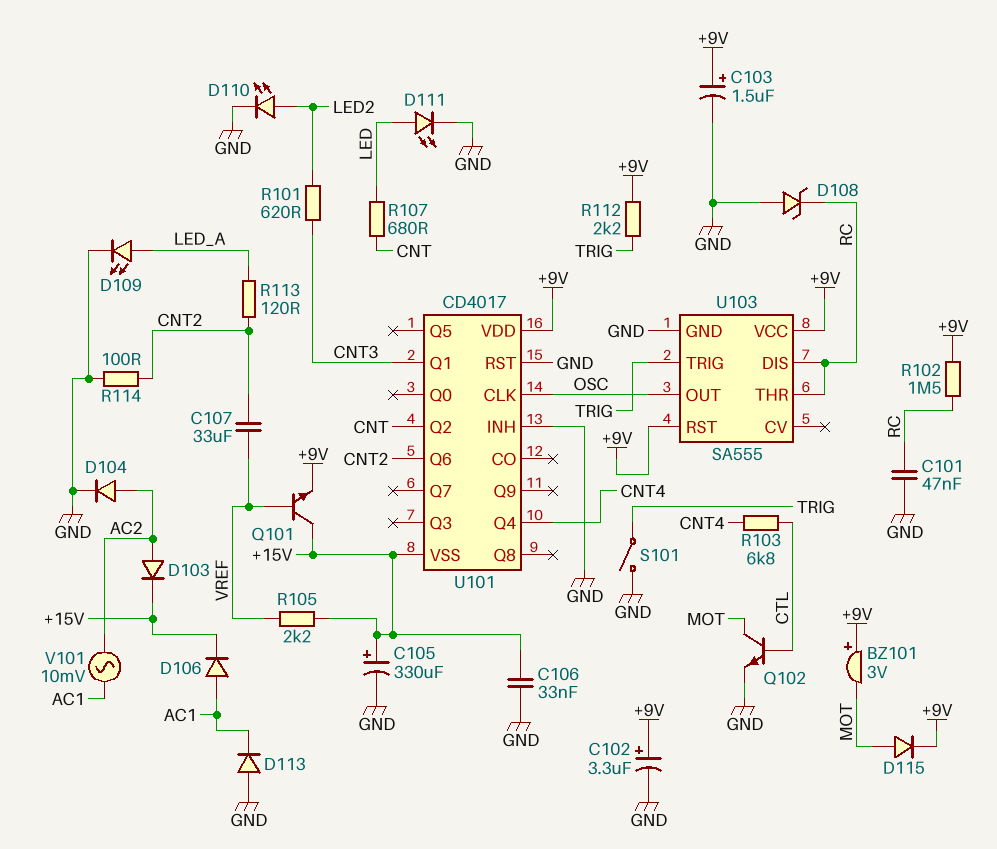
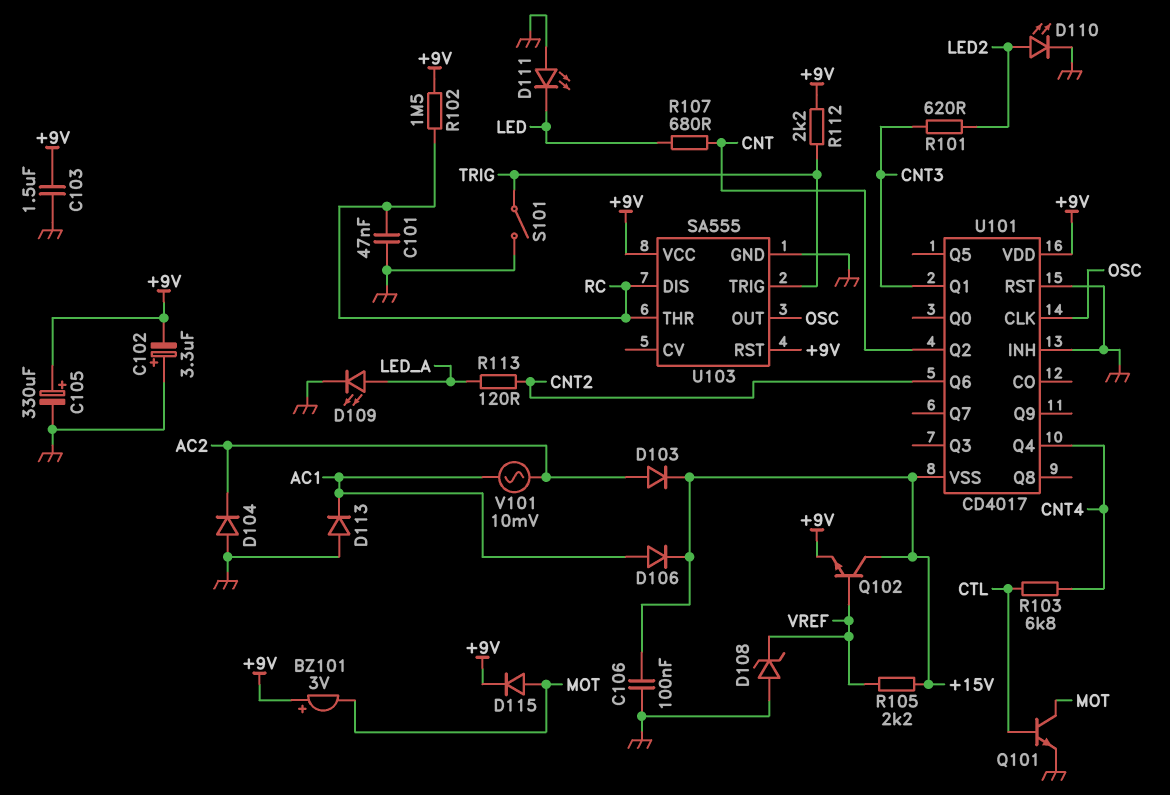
C102: 3.3uF (plus +9V, minus GND) -> 3.3uF (plus GND, minus +9V)
C103: 1.5uF (plus +9V, minus GND) -> 1.5uF (+9V, GND)
C105: 330uF (plus +15V, minus GND) -> 330uF (plus +9V, minus GND)
C106: 33nF (+15V, GND) -> 100nF (+15V, GND)
C107: 33uF (CNT2, VREF) -> none
D104: diode (A AC2, K GND) -> diode (A GND, K AC2)
D108: zener (A GND, K RC) -> zener (A GND, K VREF)
D111: LED (A LED, K GND) -> LED (A GND, K LED)
Q101: NPN (B VREF, C +15V, E +9V) -> NPN (B CTL, C MOT, E GND)
Q102: NPN (B CTL, C MOT, E GND) -> NPN (B VREF, C +15V, E +9V)
R114: 100 (CNT2, GND) -> none

